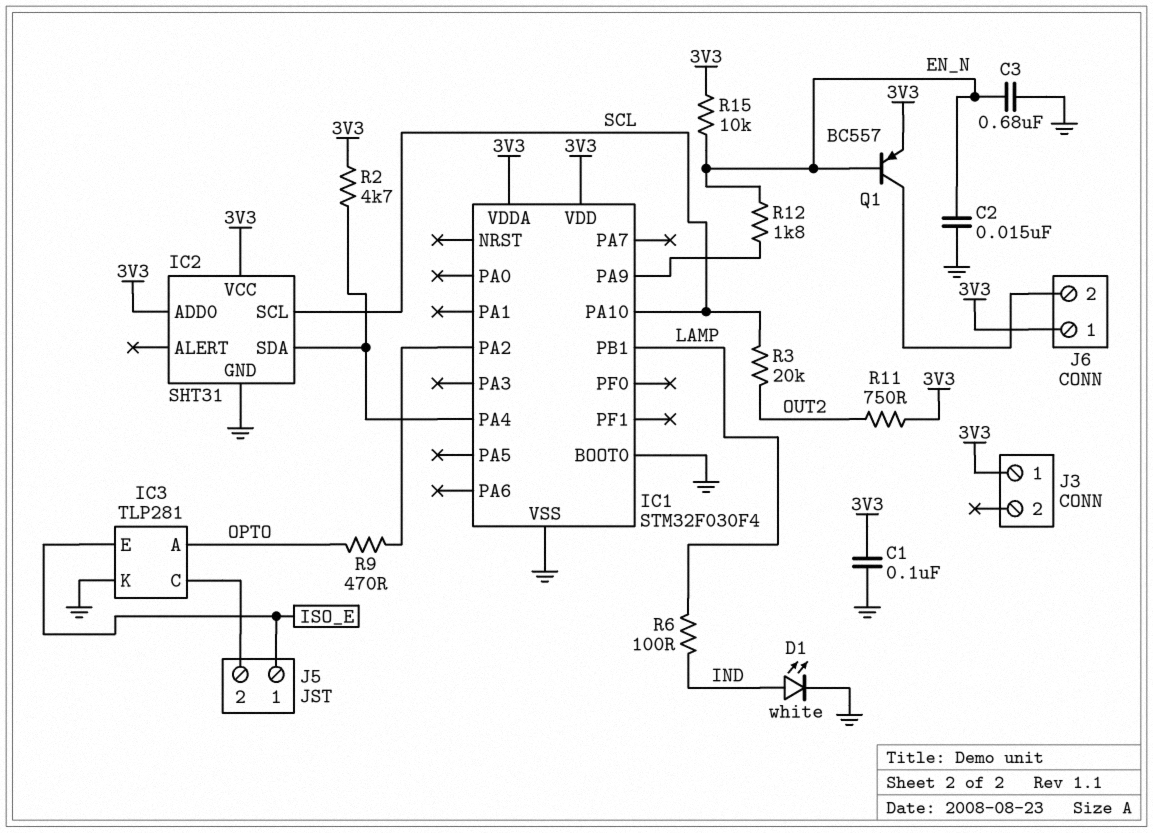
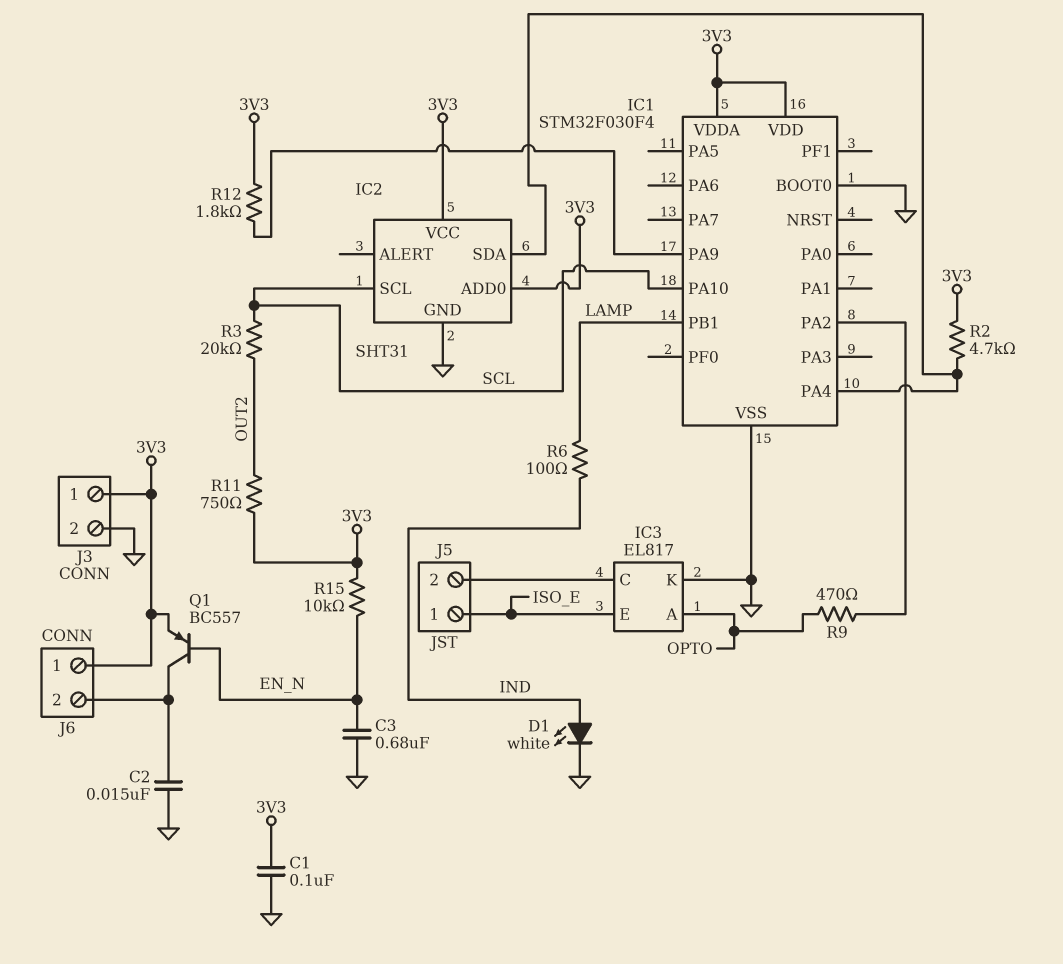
C2: 15nF (EN_N, GND) -> 15nF (GND, J6/2)
IC3: TLP281 -> EL817
J3 pin 2: none -> GND
R12: 1.8k (EN_N, IC1/PA9) -> 1.8k (3V3, IC1/PA9)

